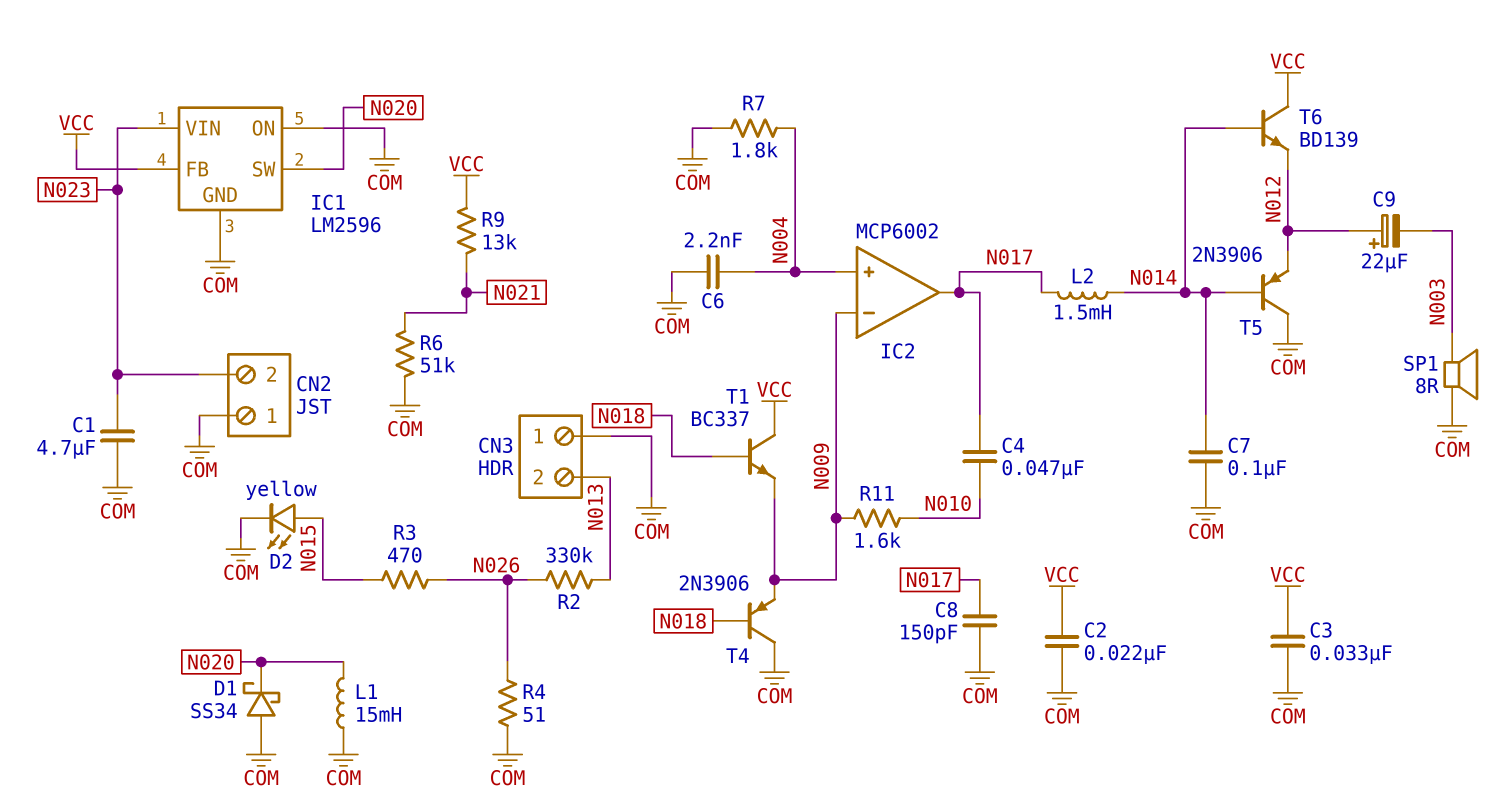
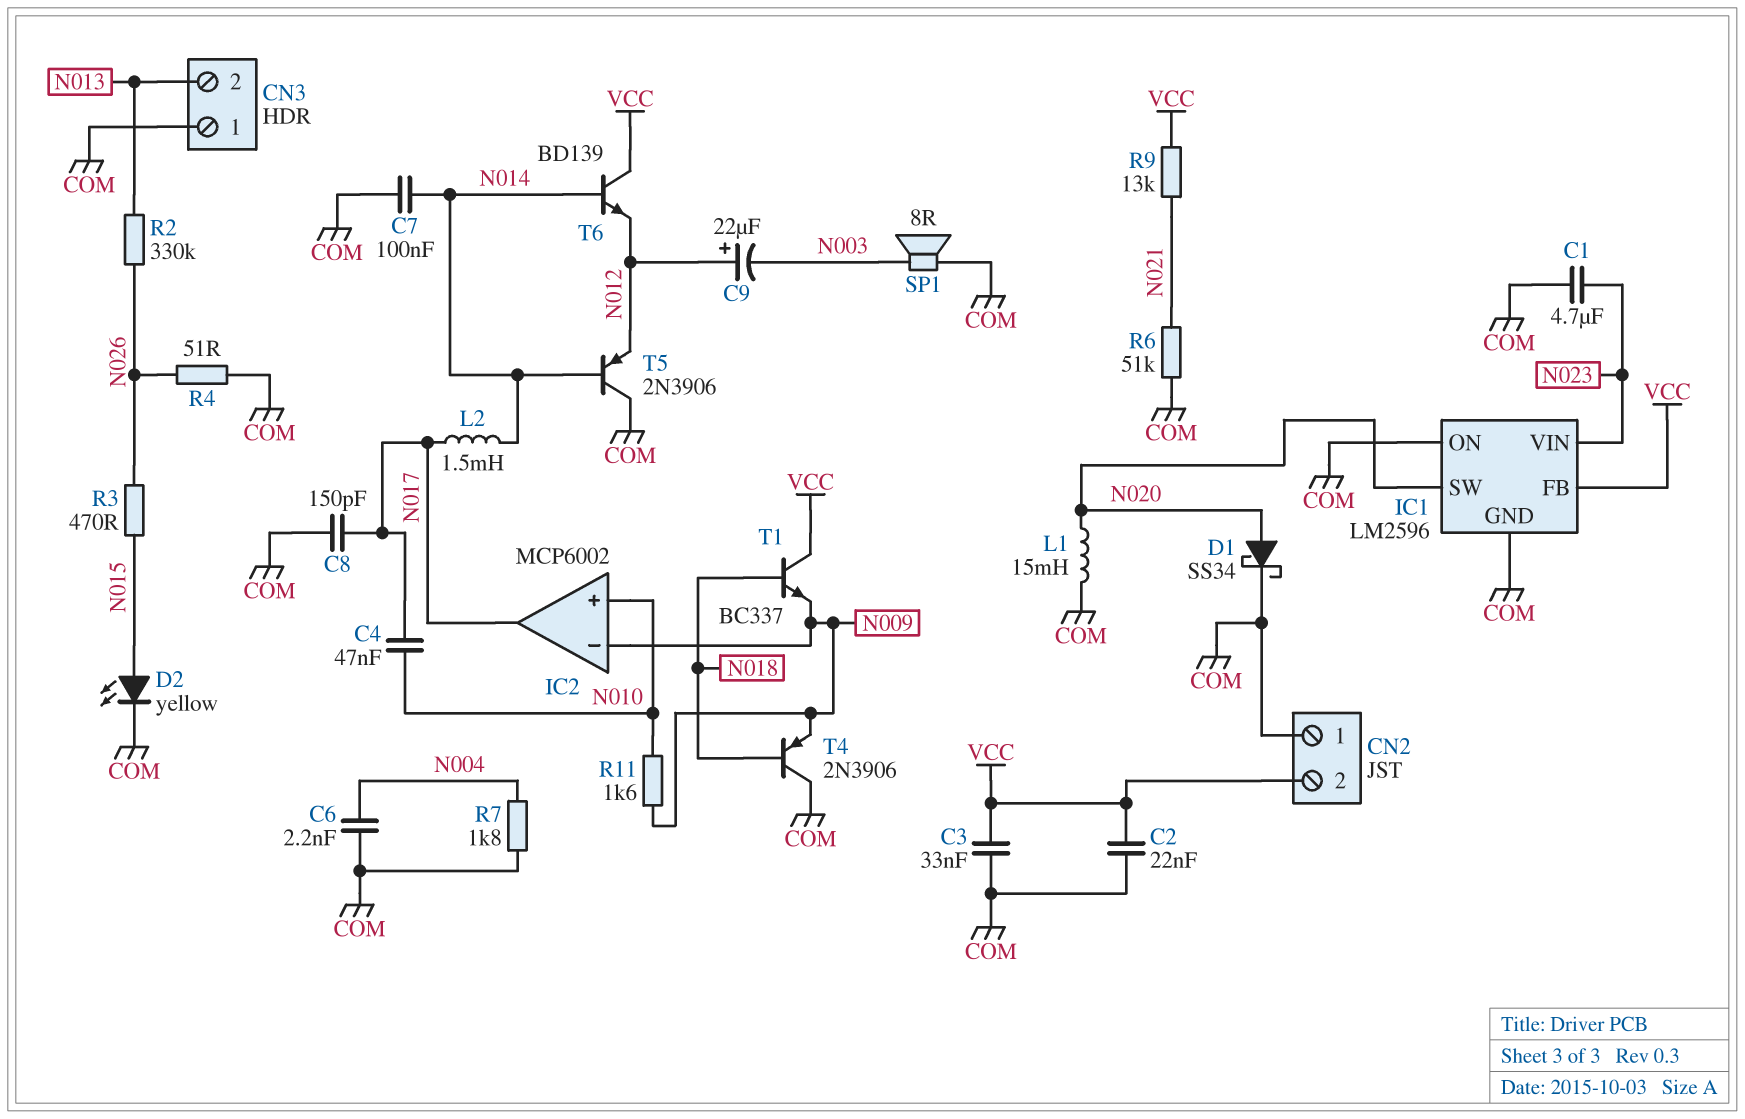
CN2 pin 2: N023 -> VCC
D1: schottky SS34 (A COM, K N020) -> schottky SS34 (A N020, K COM)
IC2 pin in+: N004 -> N010

